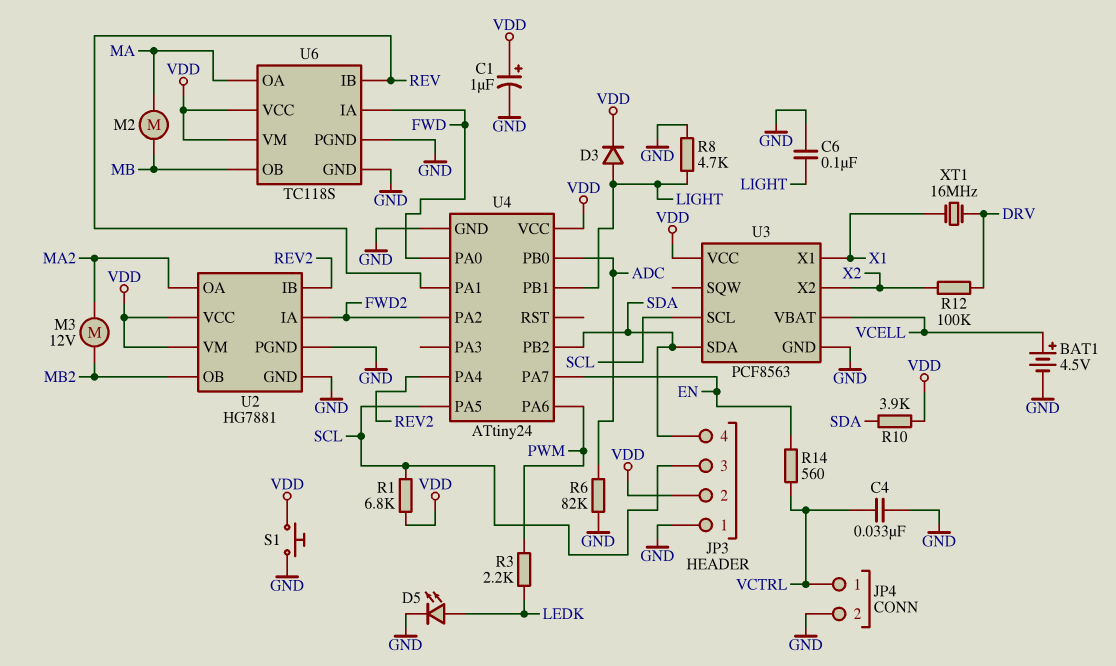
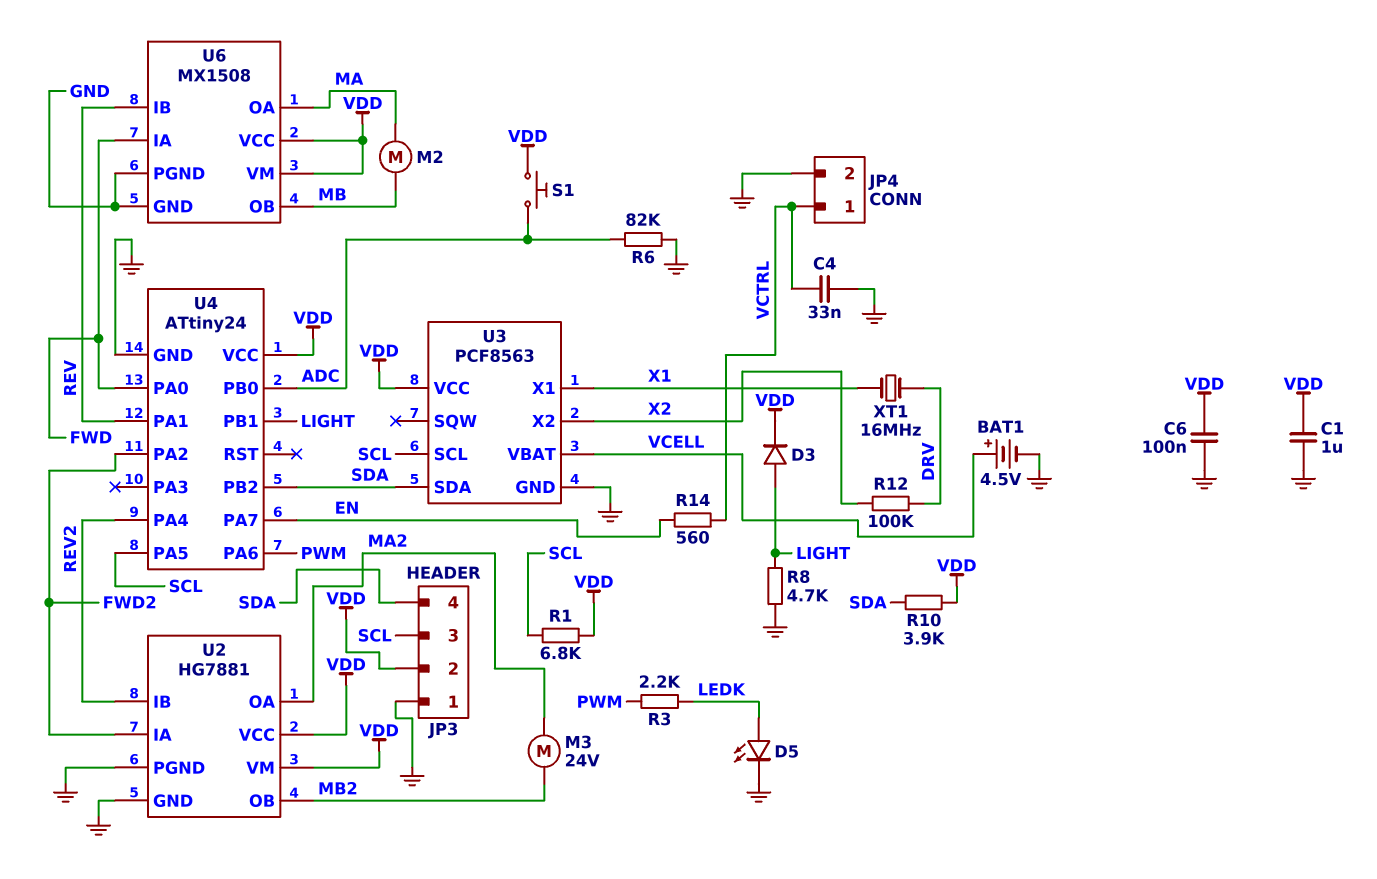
C1: 1uF (plus VDD, minus GND) -> 1uF (GND, VDD)
C6: 100nF (GND, LIGHT) -> 100nF (GND, VDD)
M3: motor 12V (MA2, MB2) -> motor 24V (MA2, MB2)
S1: button (GND, VDD) -> button (ADC, VDD)
U6: TC118S -> MX1508

